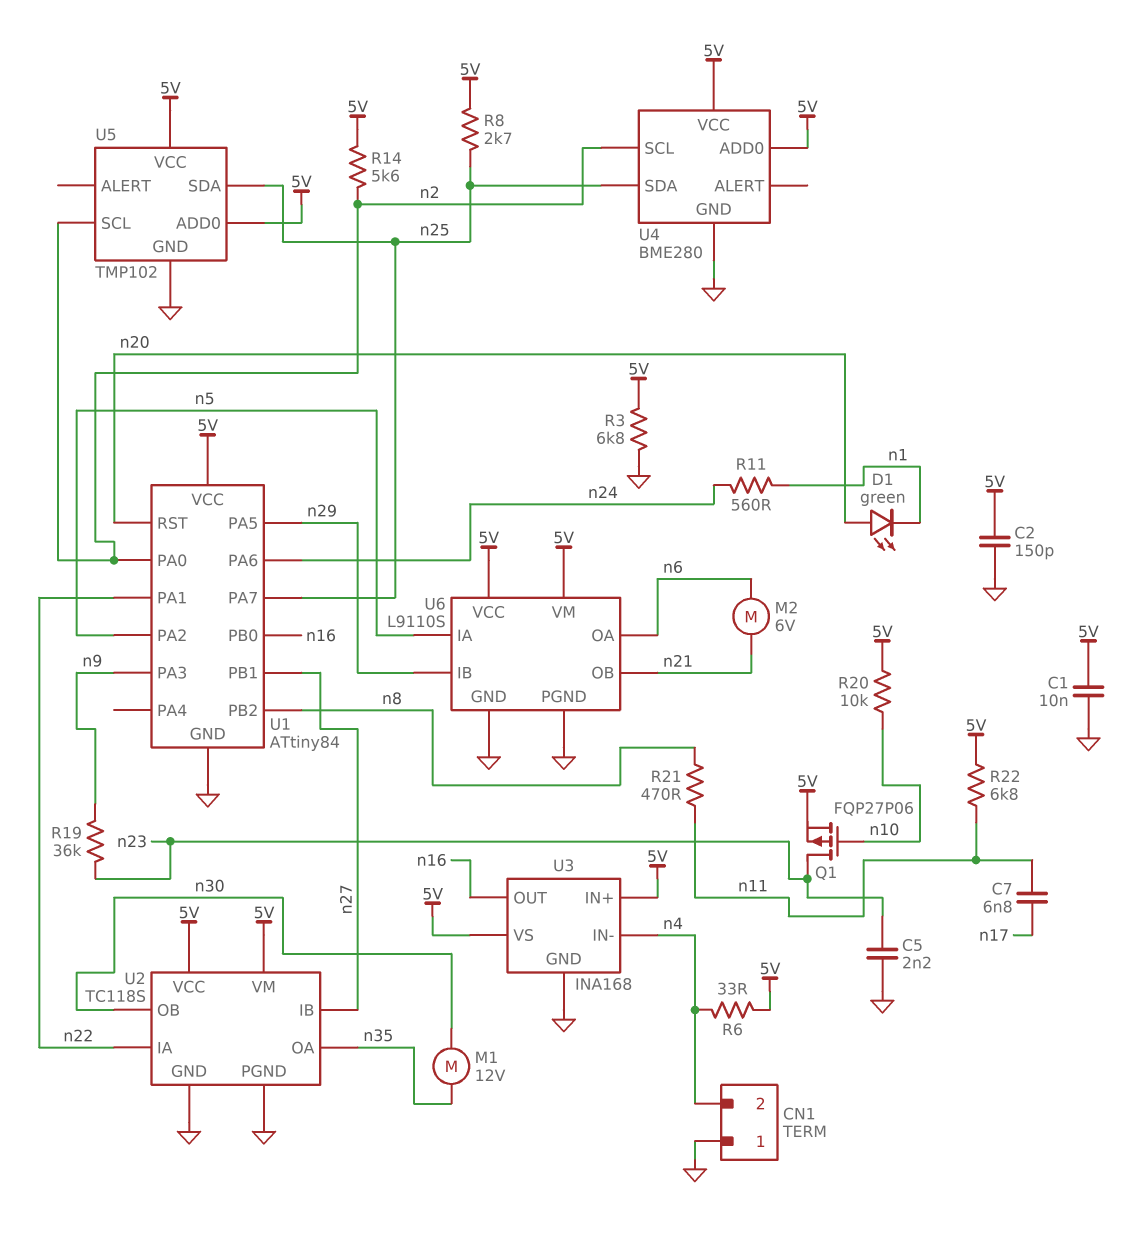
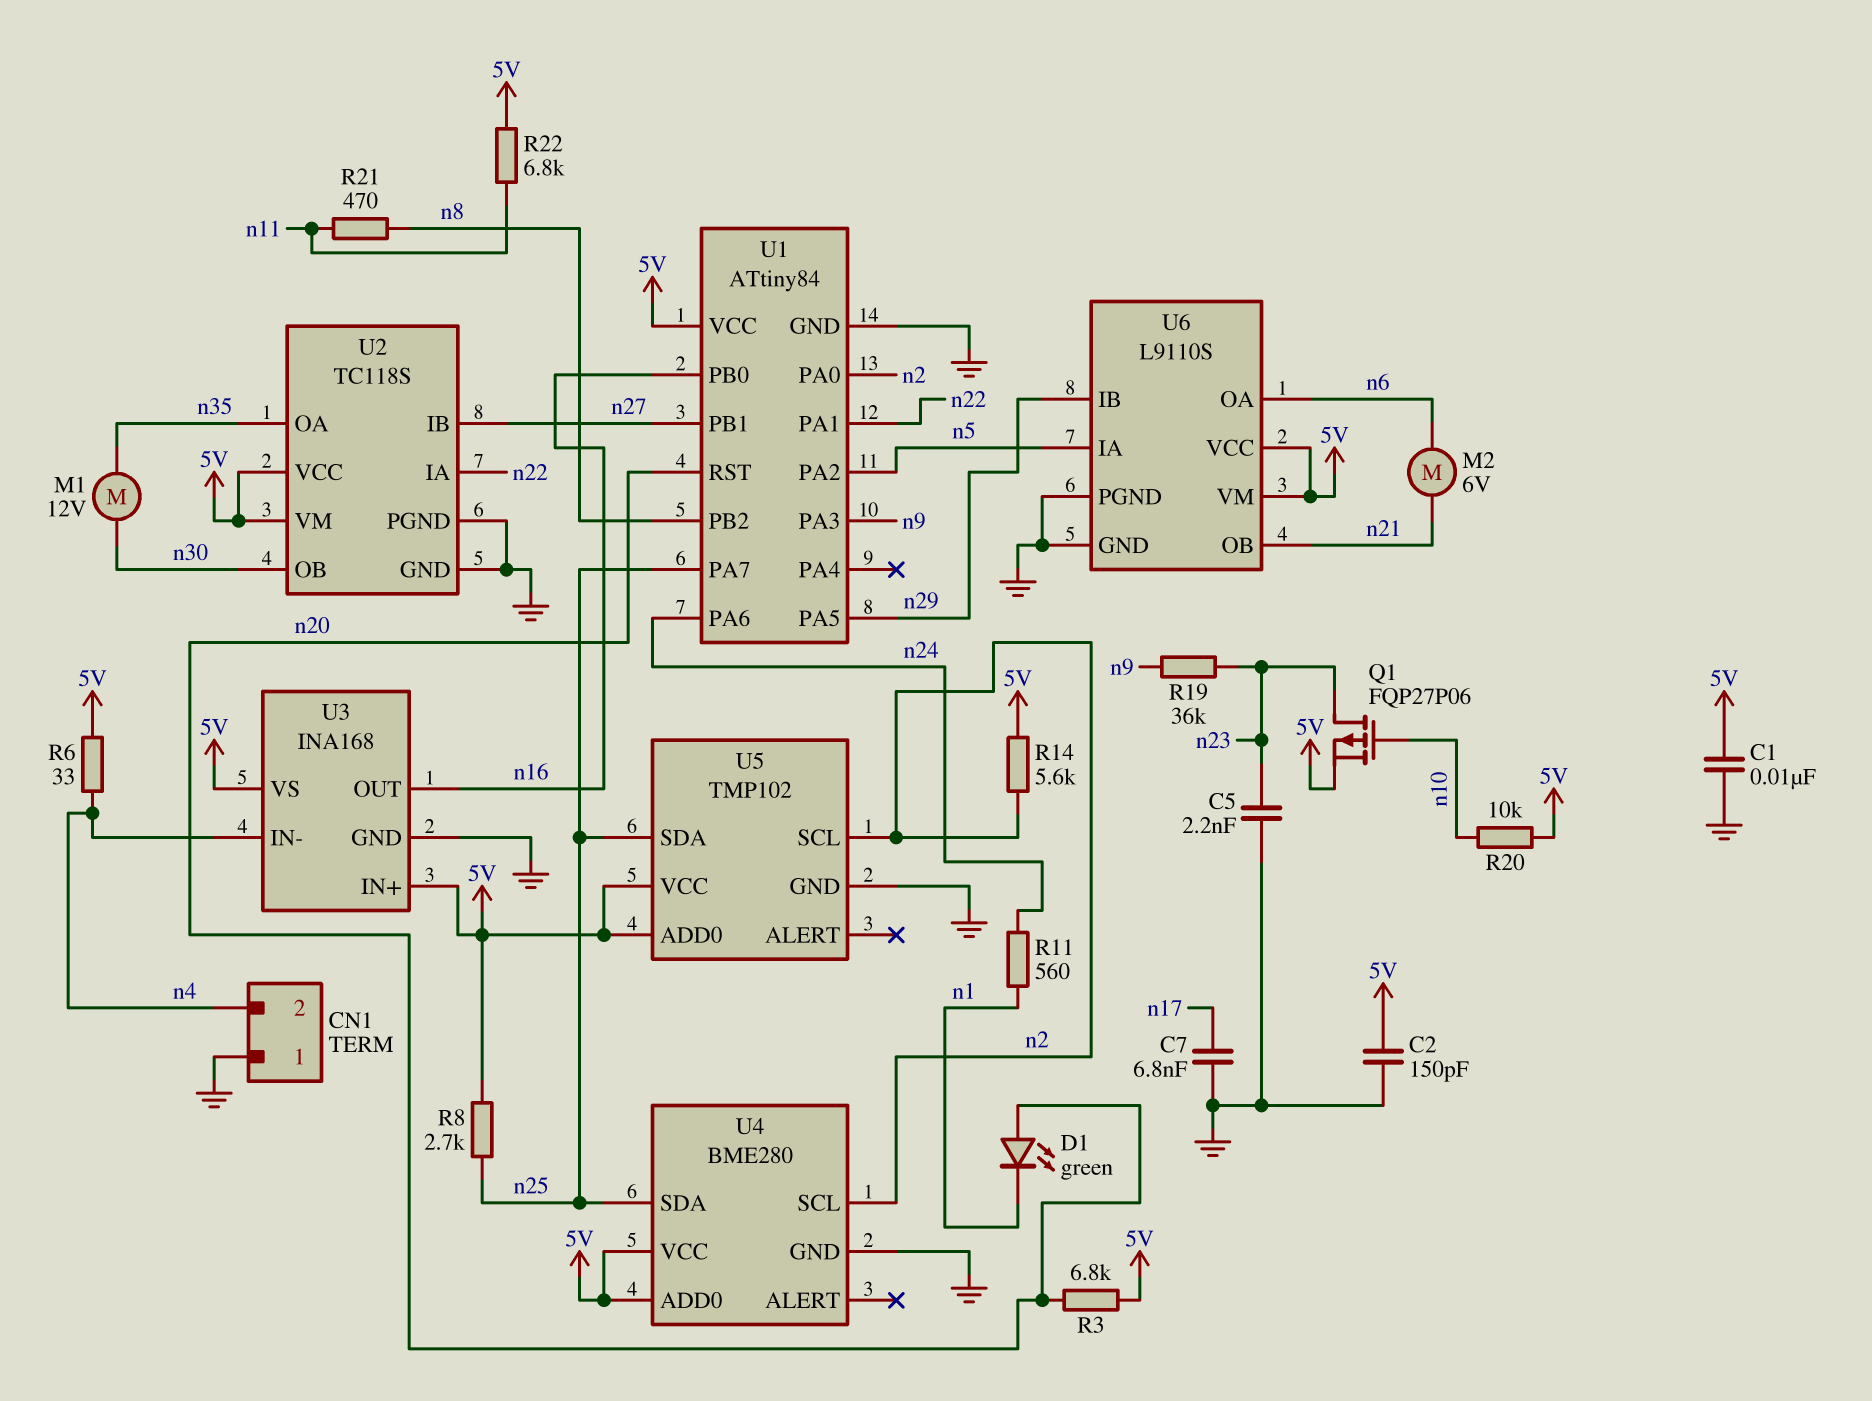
C7: 6.8nF (n11, n17) -> 6.8nF (GND, n17)
R3: 6.8k (5V, GND) -> 6.8k (5V, n20)

